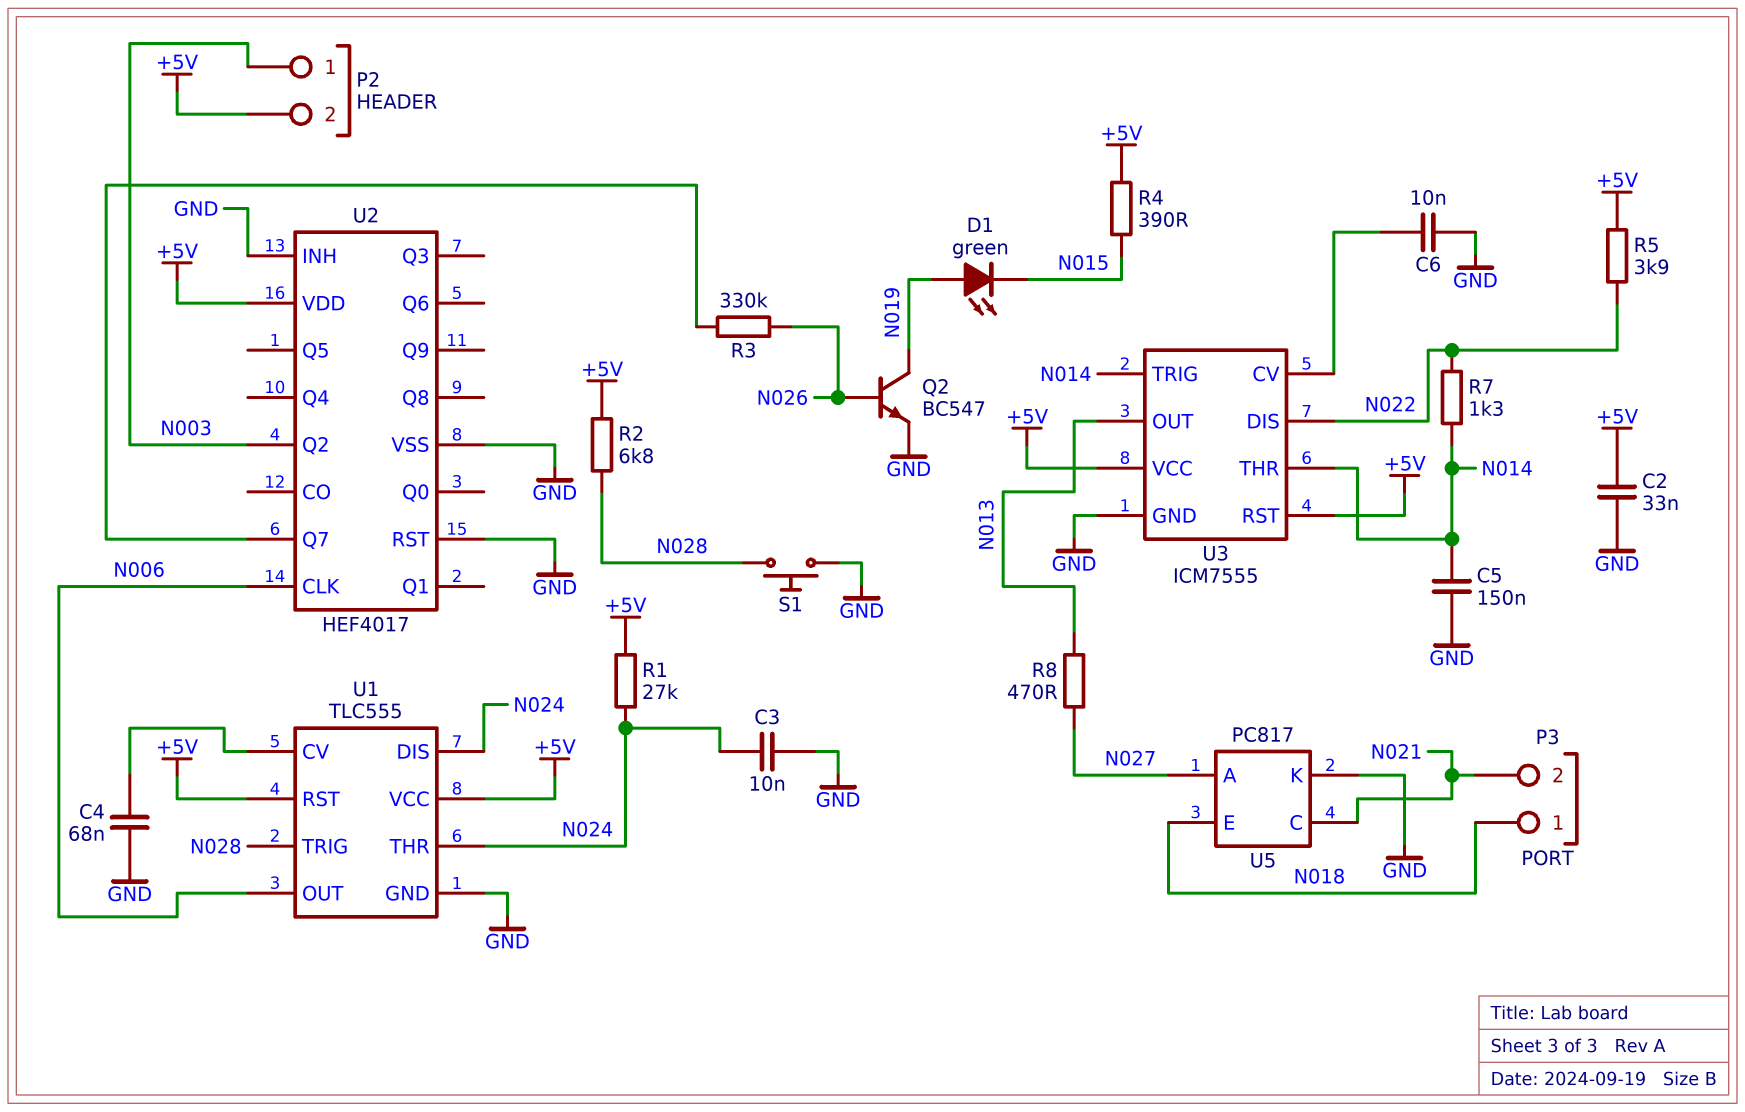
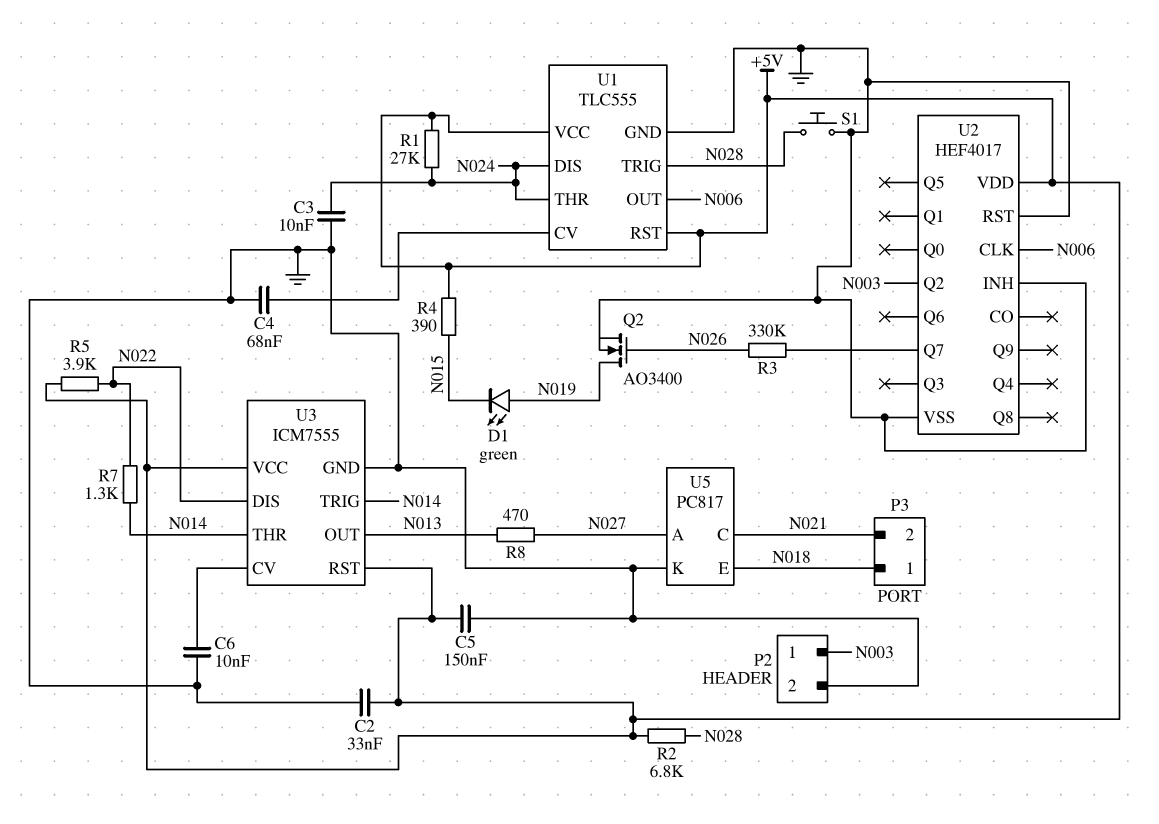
C5: 150nF (GND, N014) -> 150nF (+5V, GND)
P2 pin 2: +5V -> GND
Q2: NPN BC547 (B N026, C N019, E GND) -> NMOS AO3400 (G N026, D N019, S GND)

